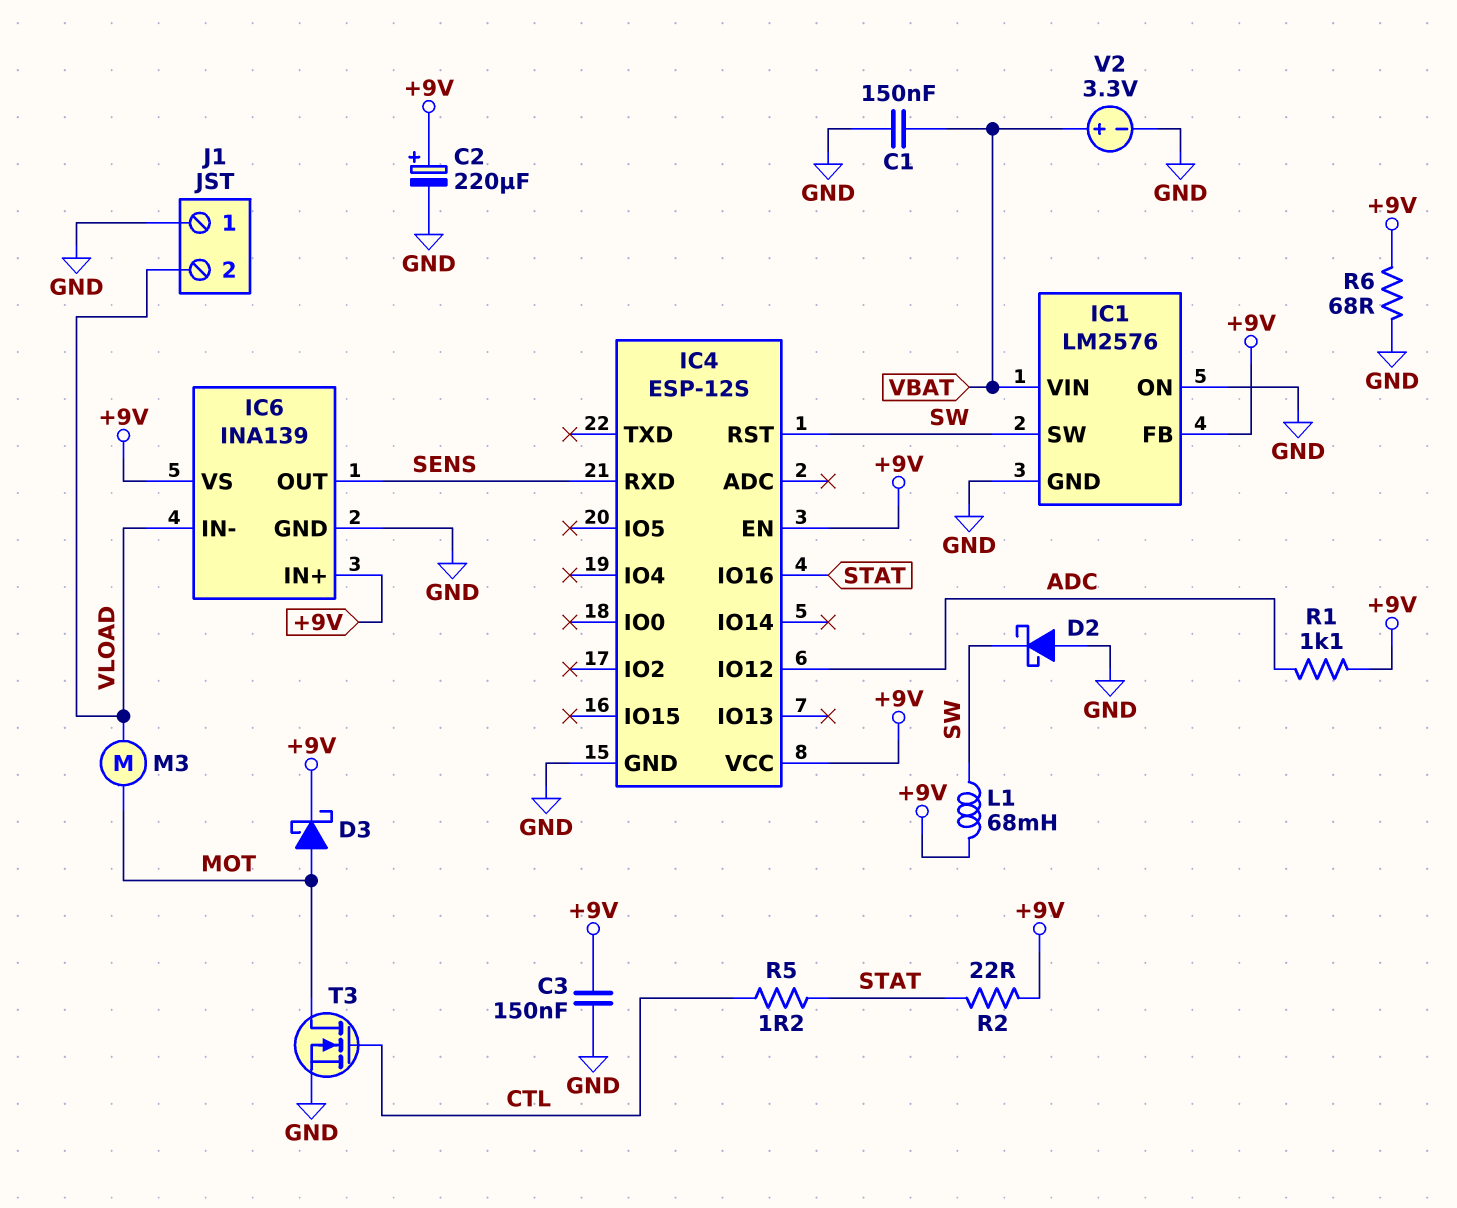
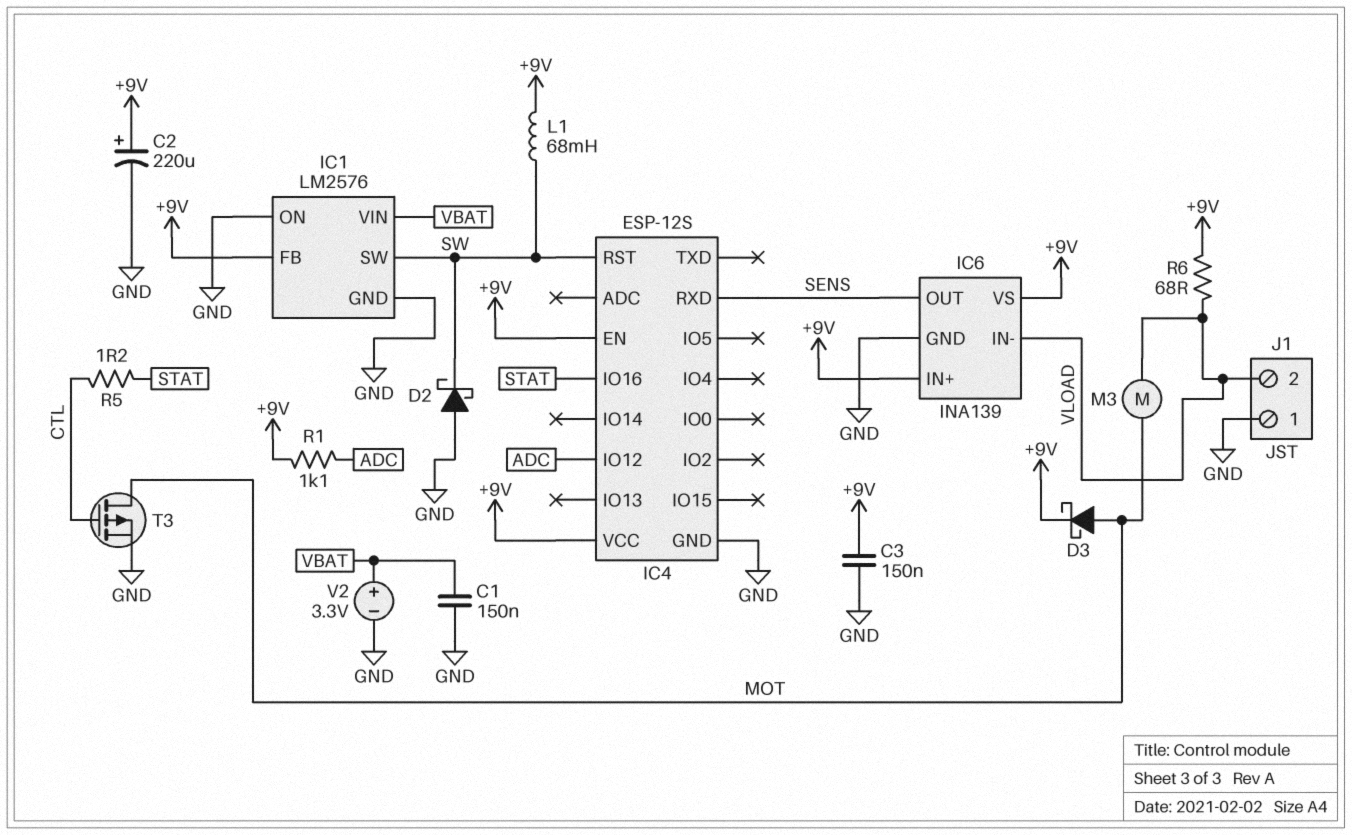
R2: 22 (+9V, STAT) -> none
R6: 68 (+9V, GND) -> 68 (+9V, VLOAD)
T3: NMOS (G CTL, D MOT, S GND) -> PMOS (G CTL, D MOT, S GND)

